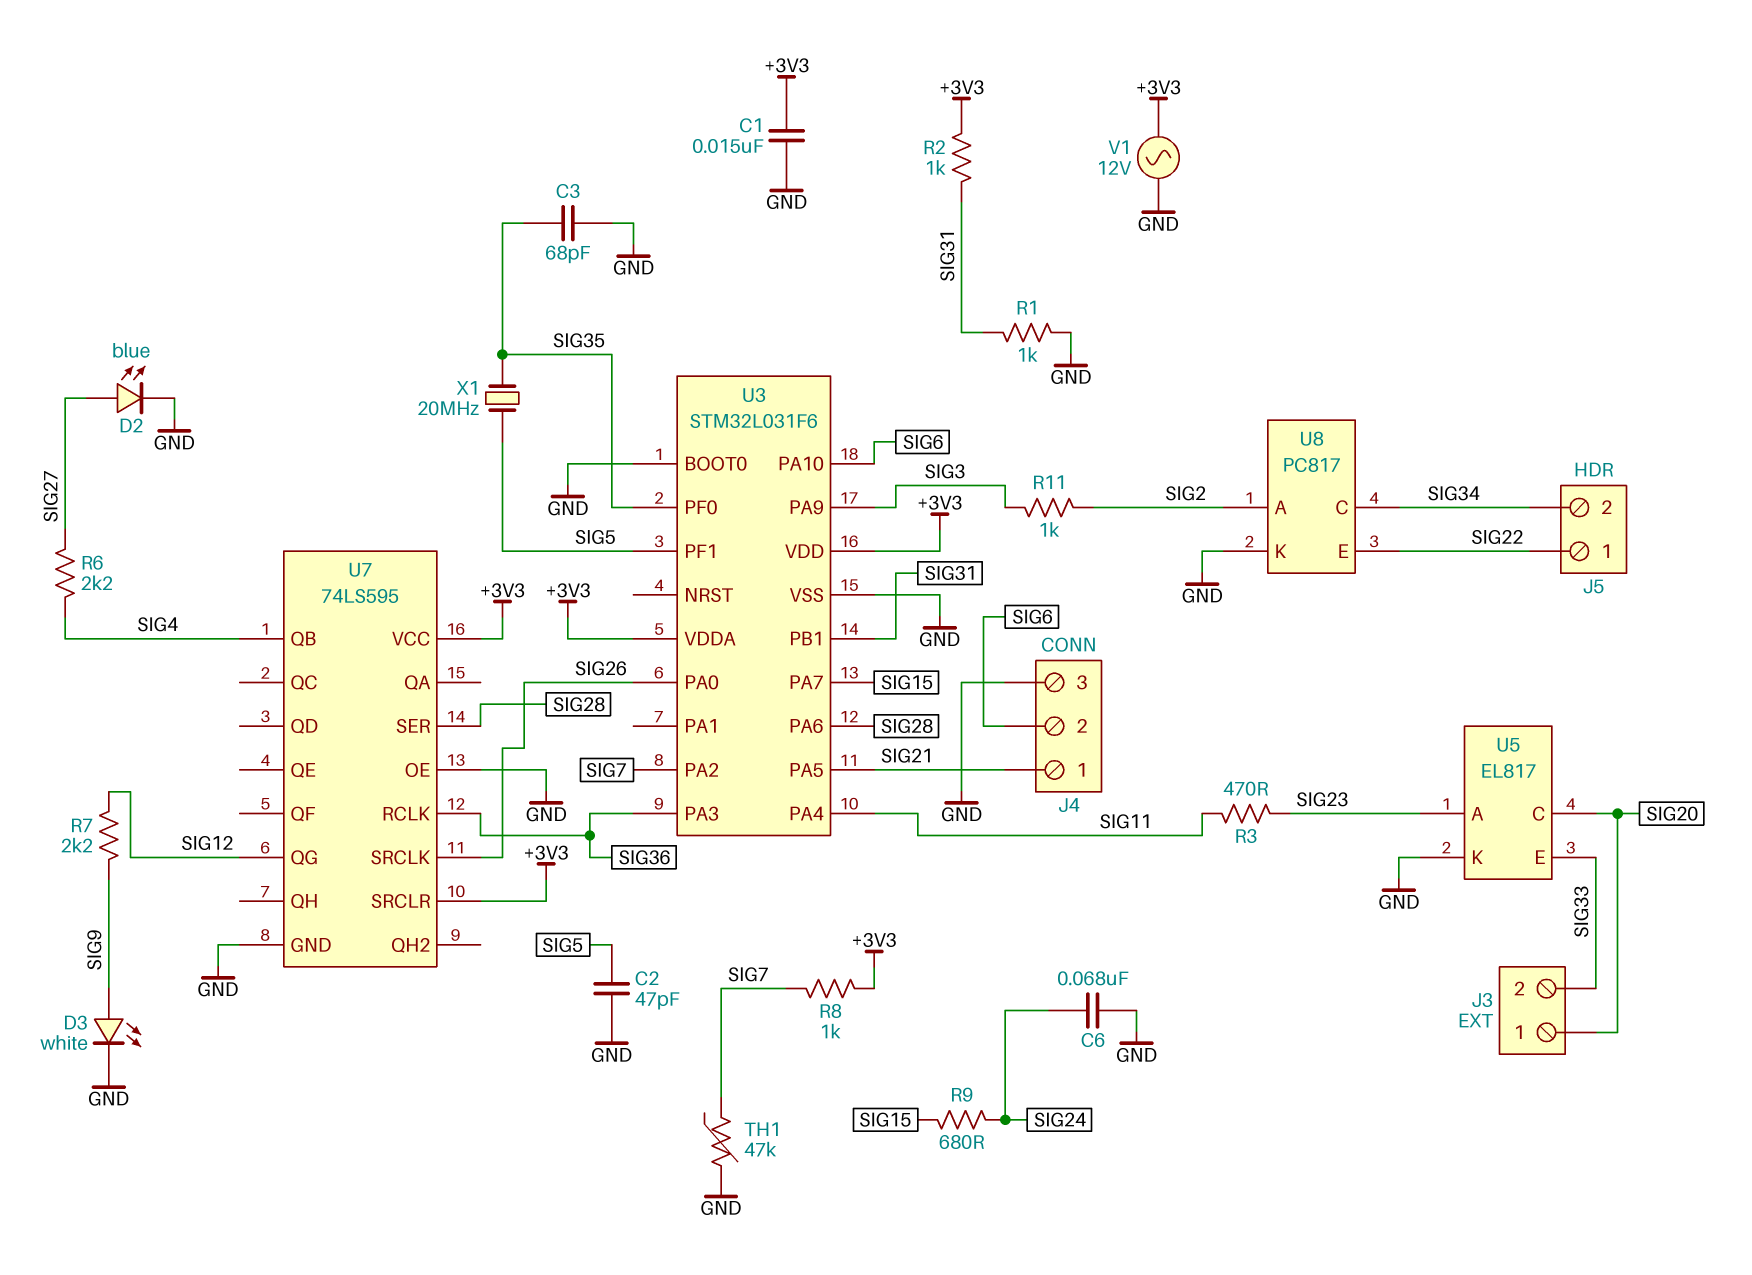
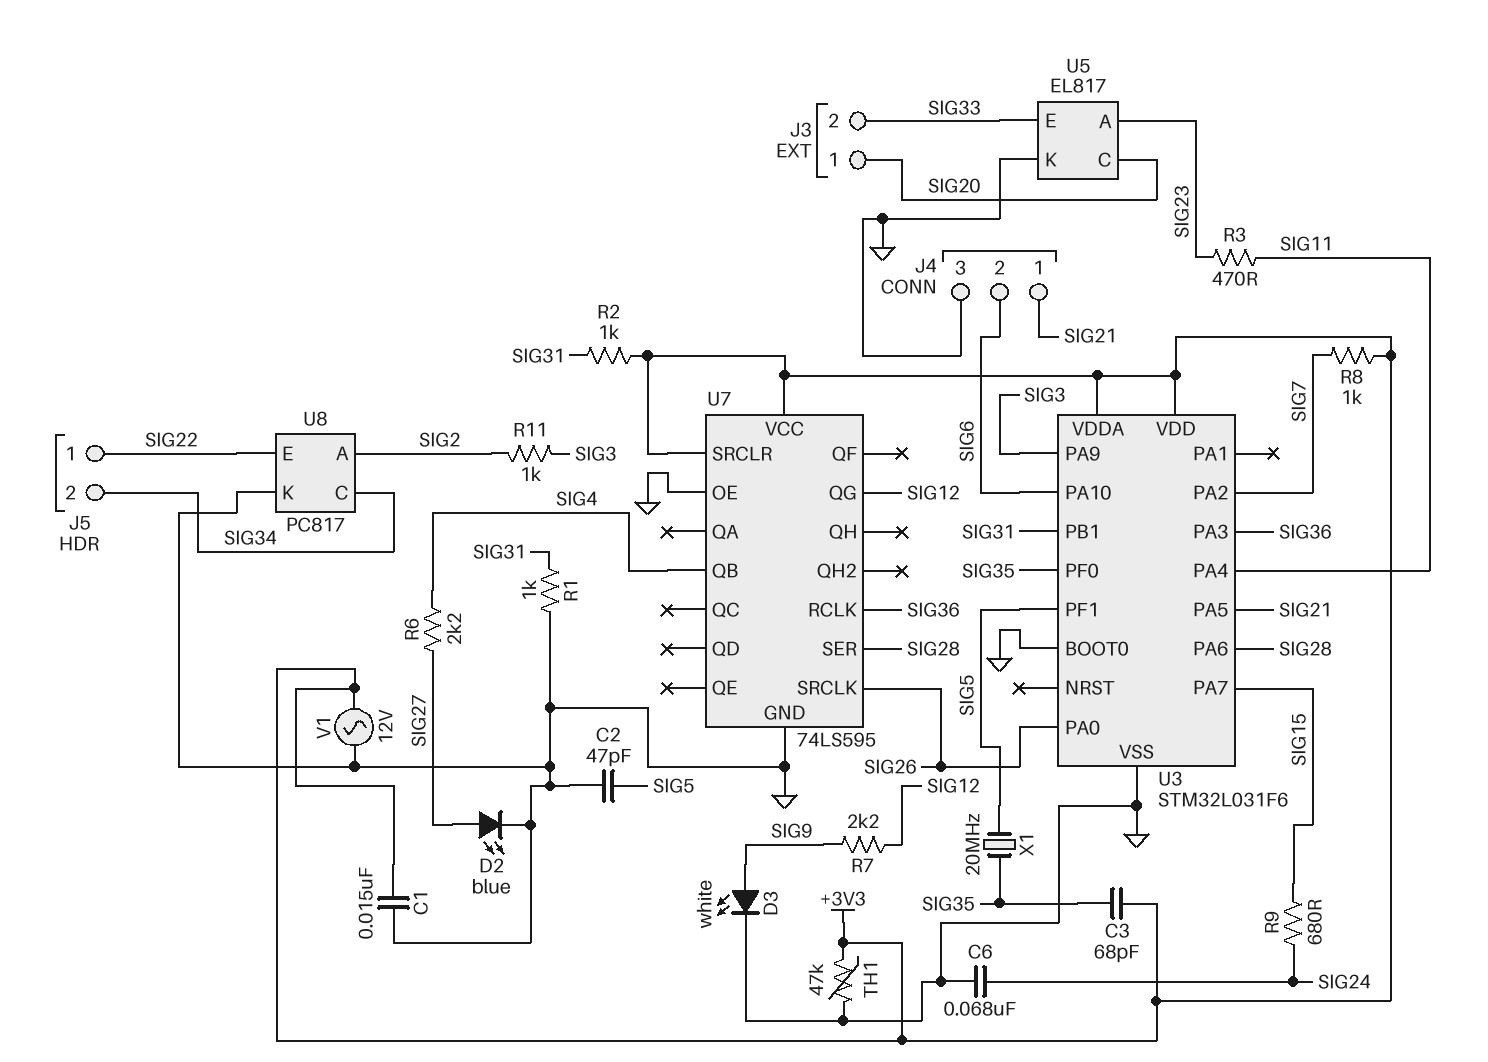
C3: 68pF (GND, SIG35) -> 68pF (+3V3, SIG35)
TH1: 47k (GND, SIG7) -> 47k (+3V3, GND)

